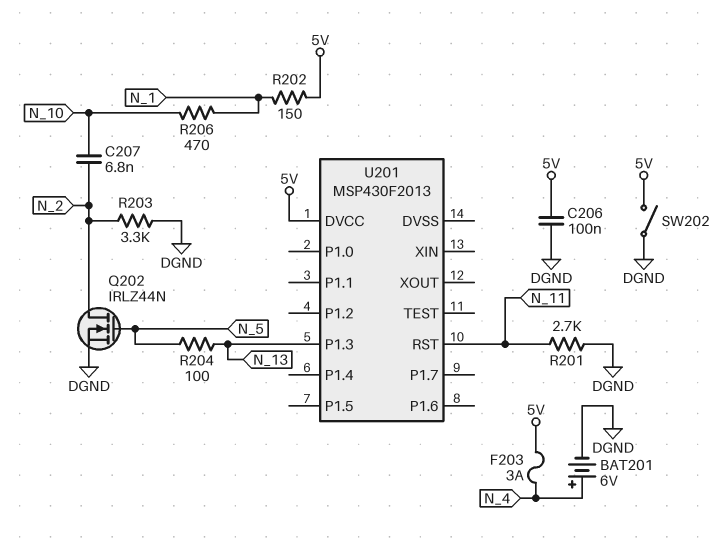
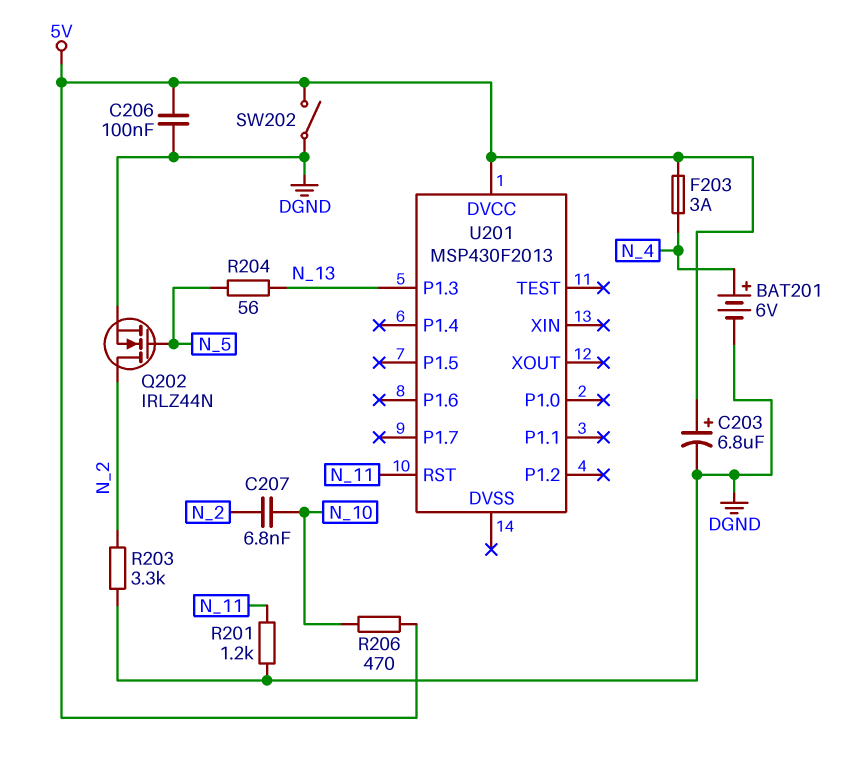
C203: none -> 6.8uF (plus 5V, minus DGND)
R201: 2.7k (DGND, N_11) -> 1.2k (DGND, N_11)
R202: 150 (5V, N_1) -> none
R204: 100 (N_5, N_13) -> 56 (N_5, N_13)
R206: 470 (N_1, N_10) -> 470 (5V, N_10)

